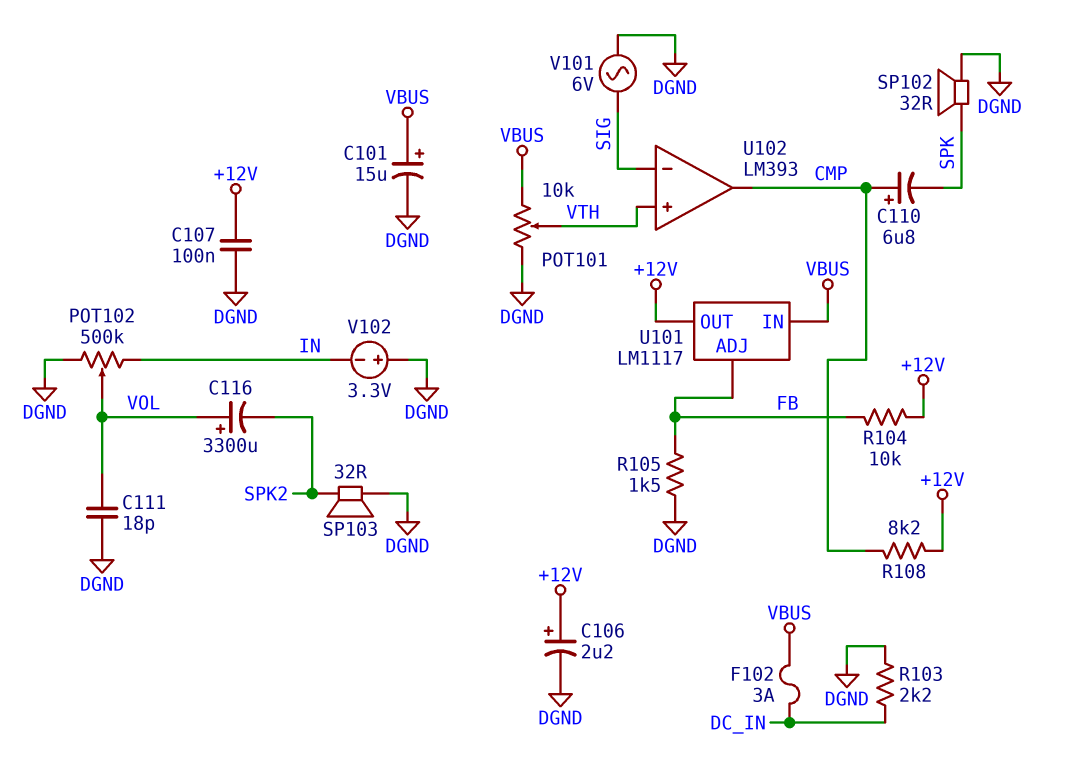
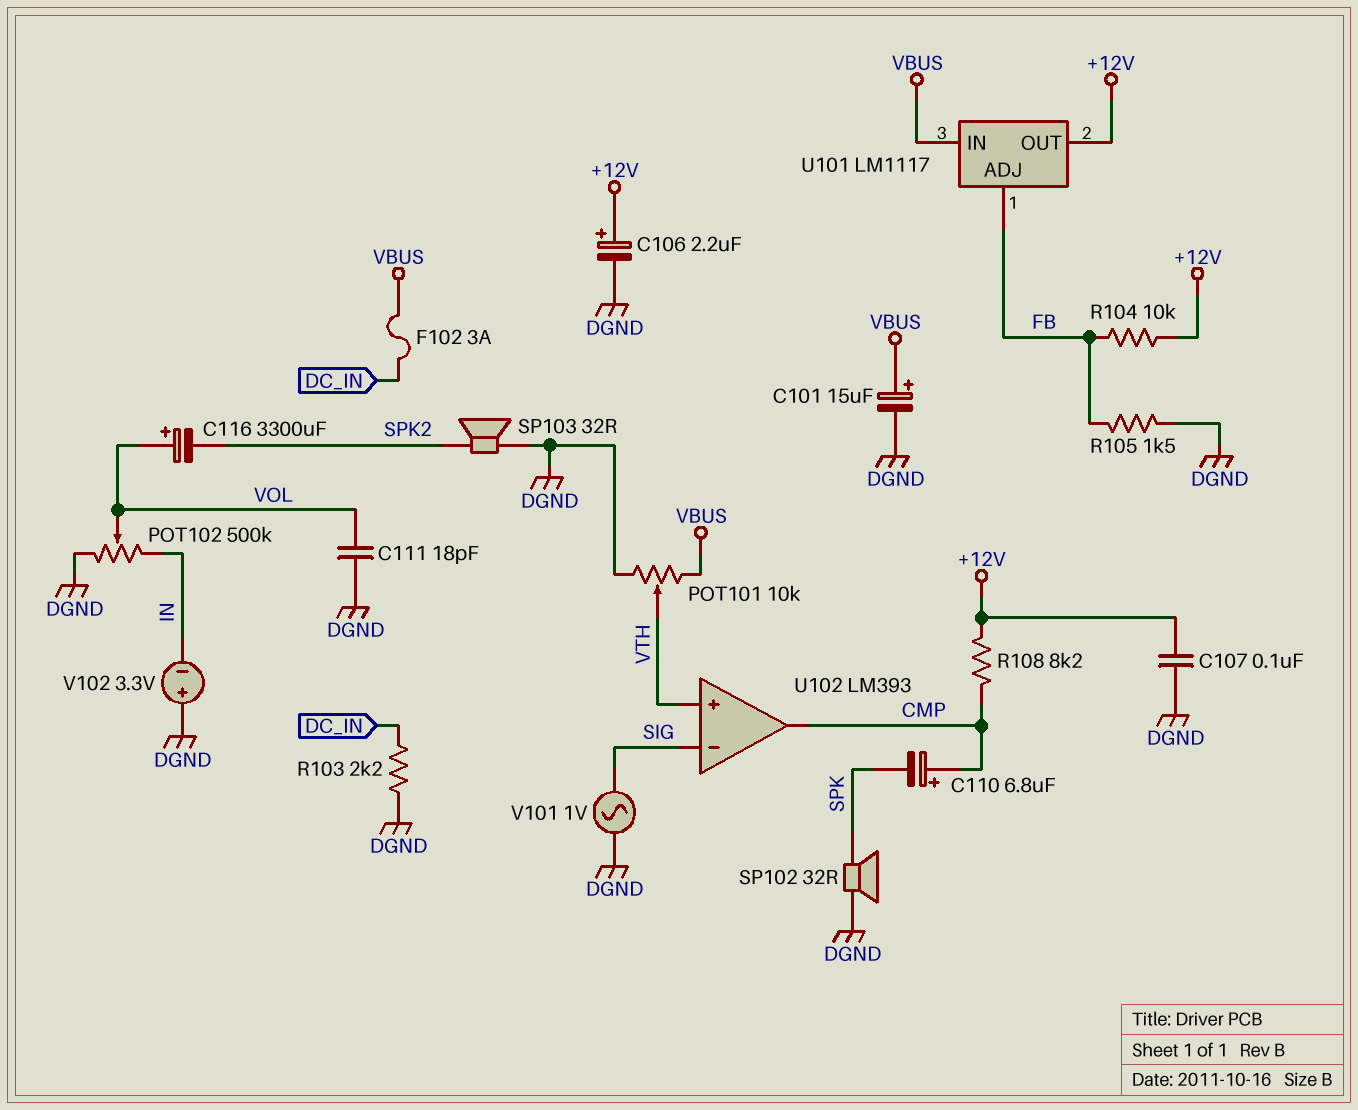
V101: AC 6V (DGND, SIG) -> AC 1V (DGND, SIG)

